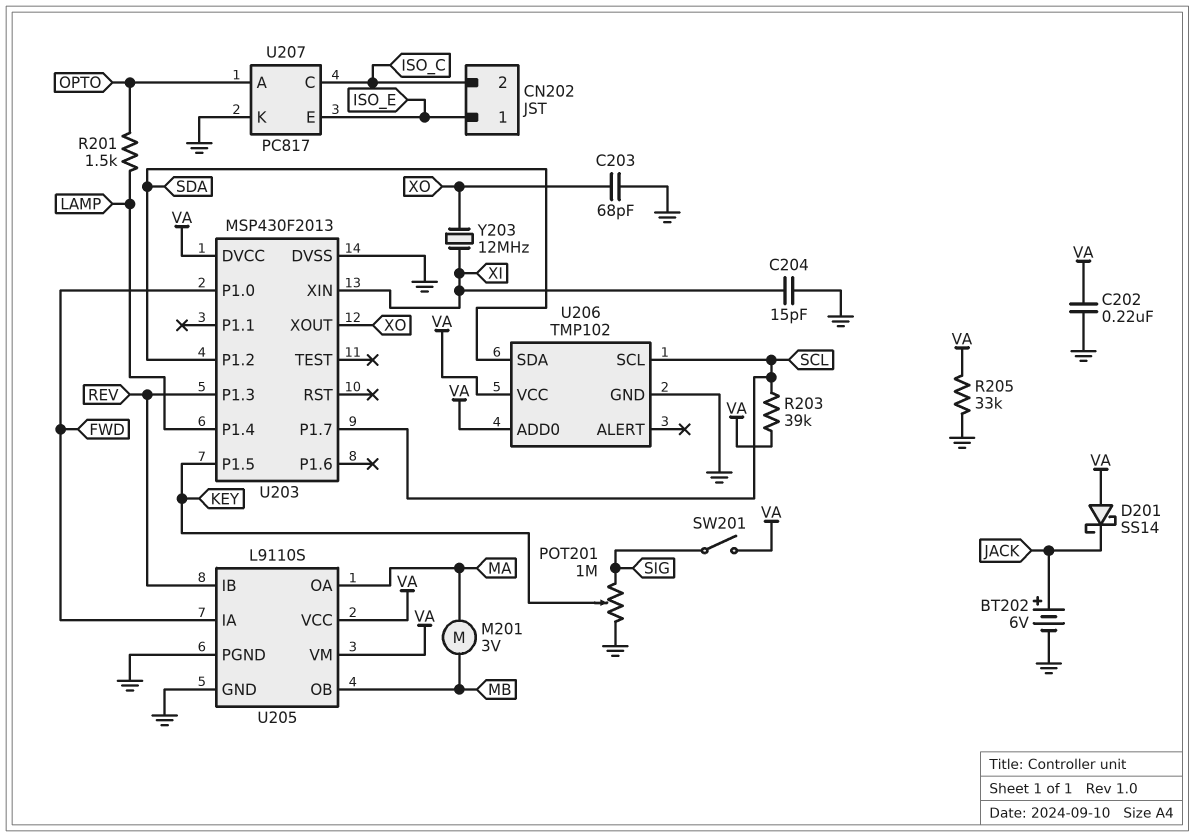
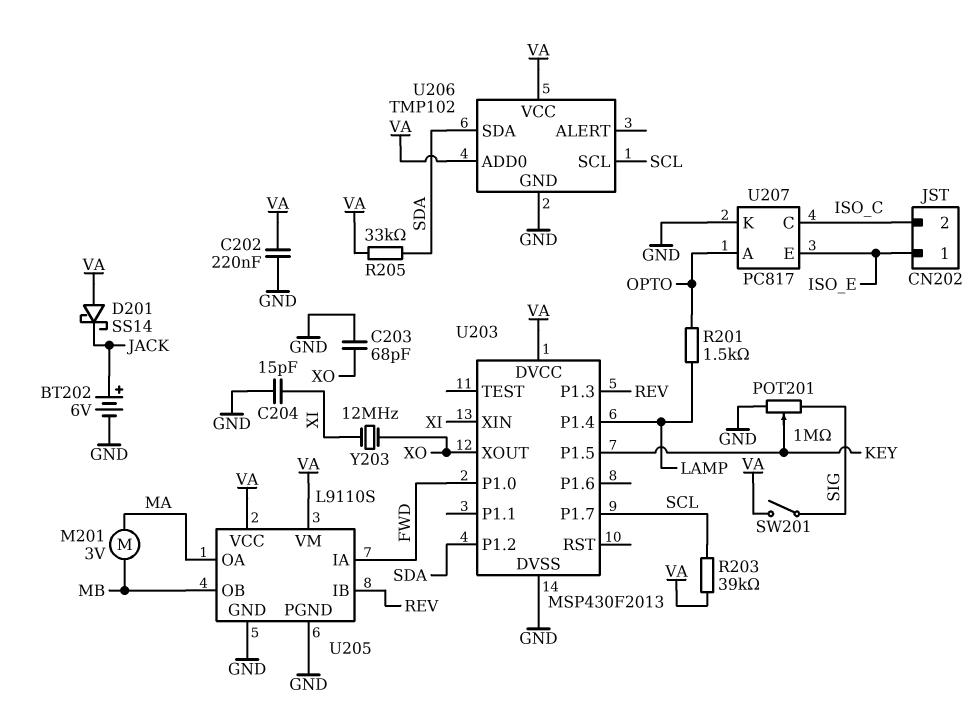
R205: 33k (GND, VA) -> 33k (SDA, VA)

